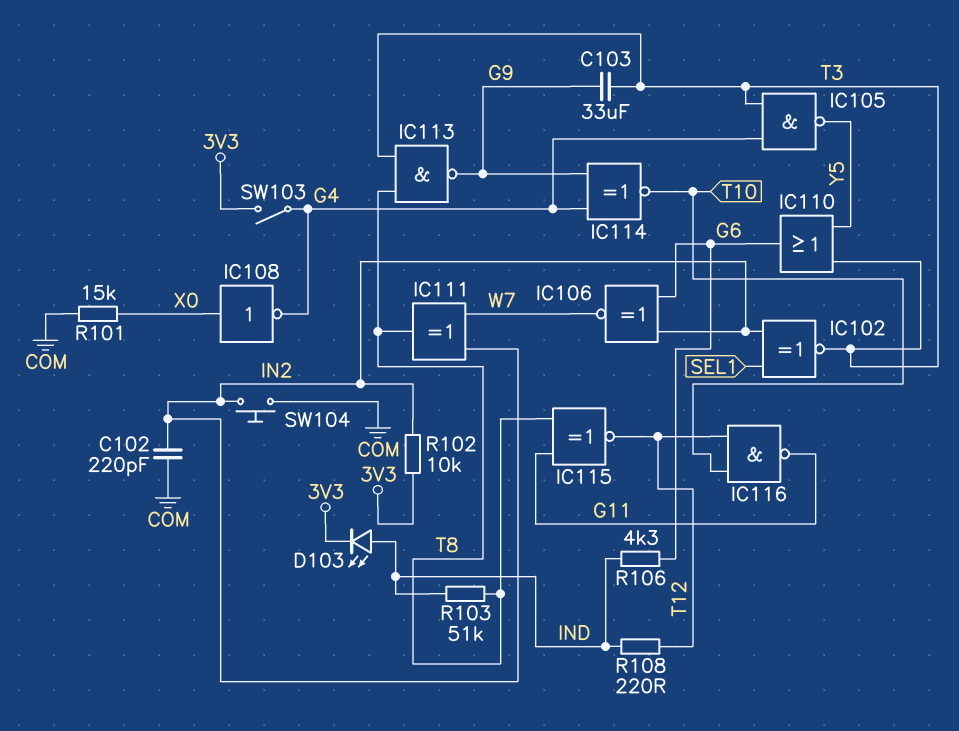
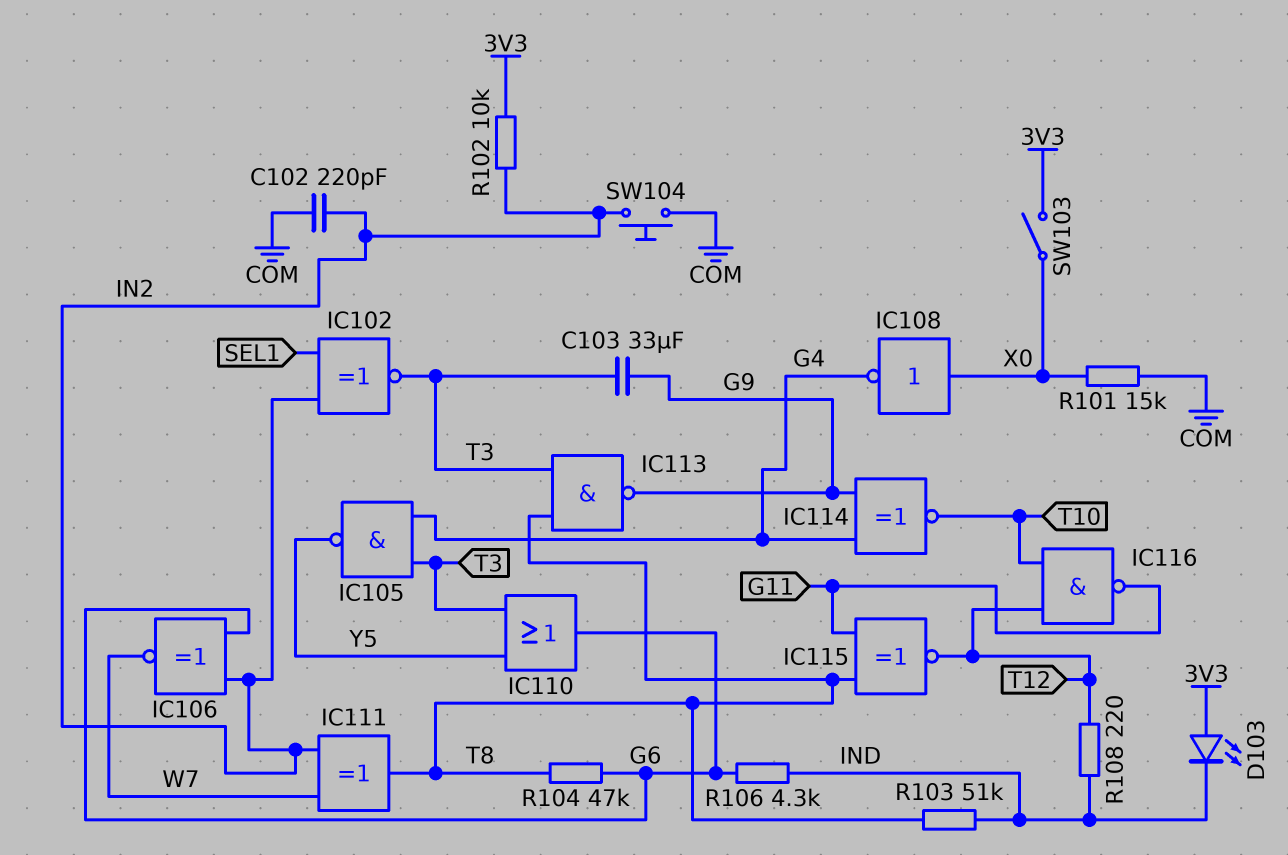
D103: LED (A IND, K 3V3) -> LED (A 3V3, K IND)
R104: none -> 47k (G6, T8)
SW103: switch (3V3, G4) -> switch (3V3, X0)

